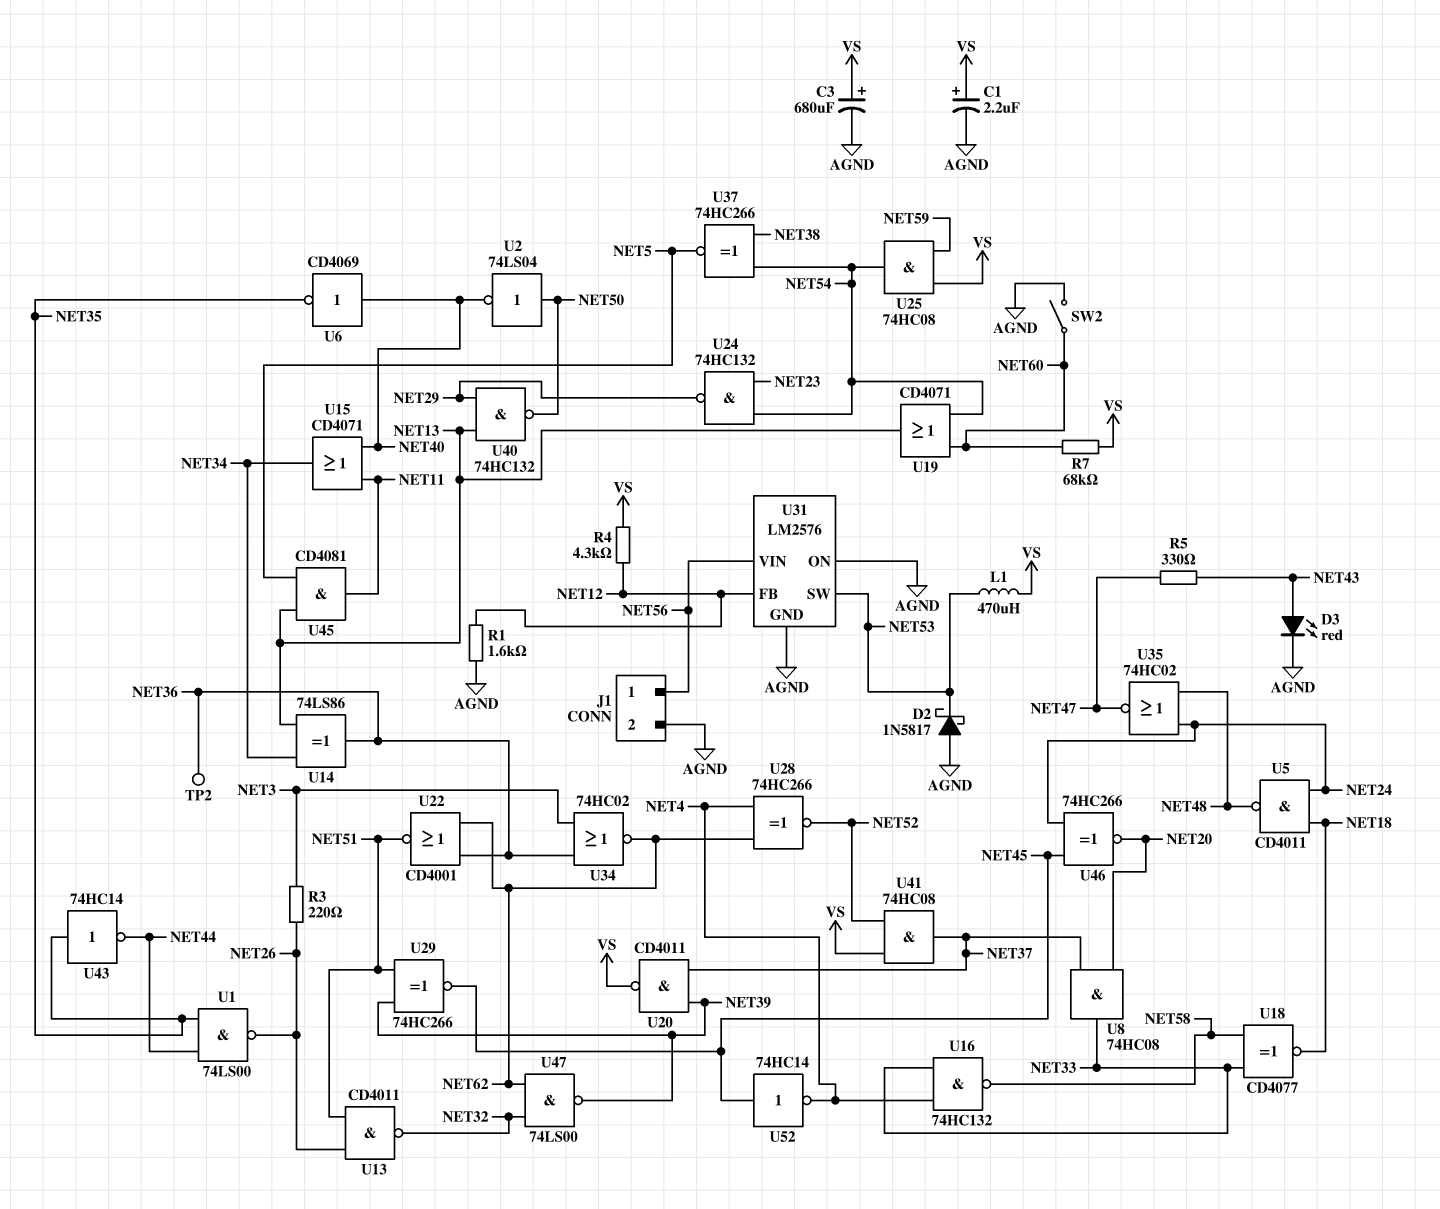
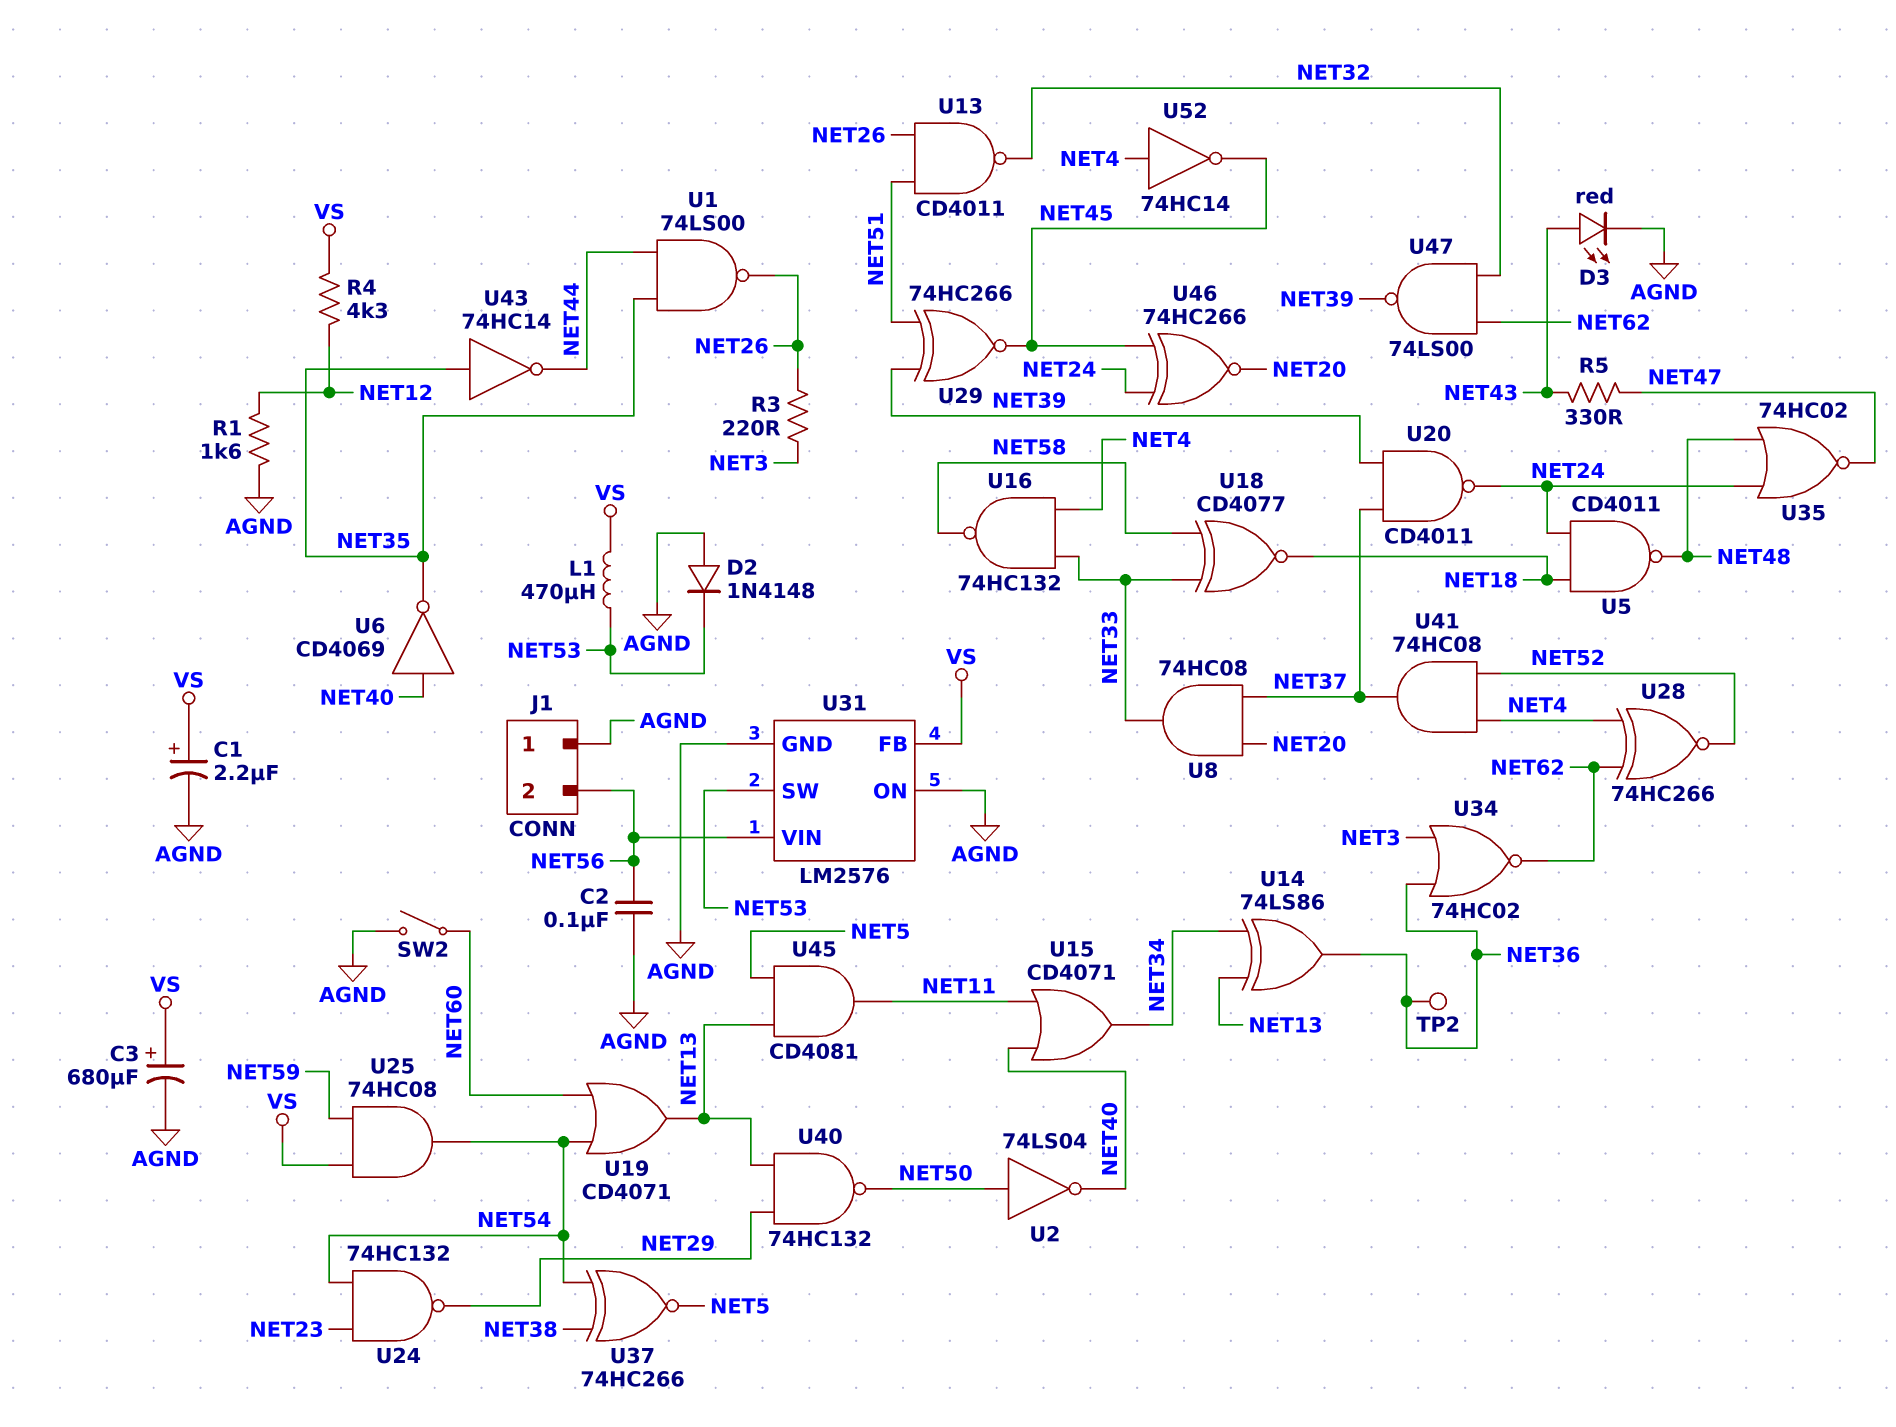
C2: none -> 100nF (AGND, NET56)
D2: schottky 1N5817 (A AGND, K NET53) -> diode 1N4148 (A AGND, K NET53)
J1 pin 1: NET56 -> AGND
J1 pin 2: AGND -> NET56
R7: 68k (NET60, VS) -> none
U20: NAND CD4011 (in NET37, in NET39, out VS) -> NAND CD4011 (in NET37, in NET39, out NET24)
U22: NOR CD4001 (in NET36, in NET62, out NET51) -> none
U31 pin FB: NET12 -> VS
U41: AND 74HC08 (in NET52, in VS, out NET37) -> AND 74HC08 (in NET4, in NET52, out NET37)
U52: NOT 74HC14 (in NET45, out NET4) -> NOT 74HC14 (in NET4, out NET45)

